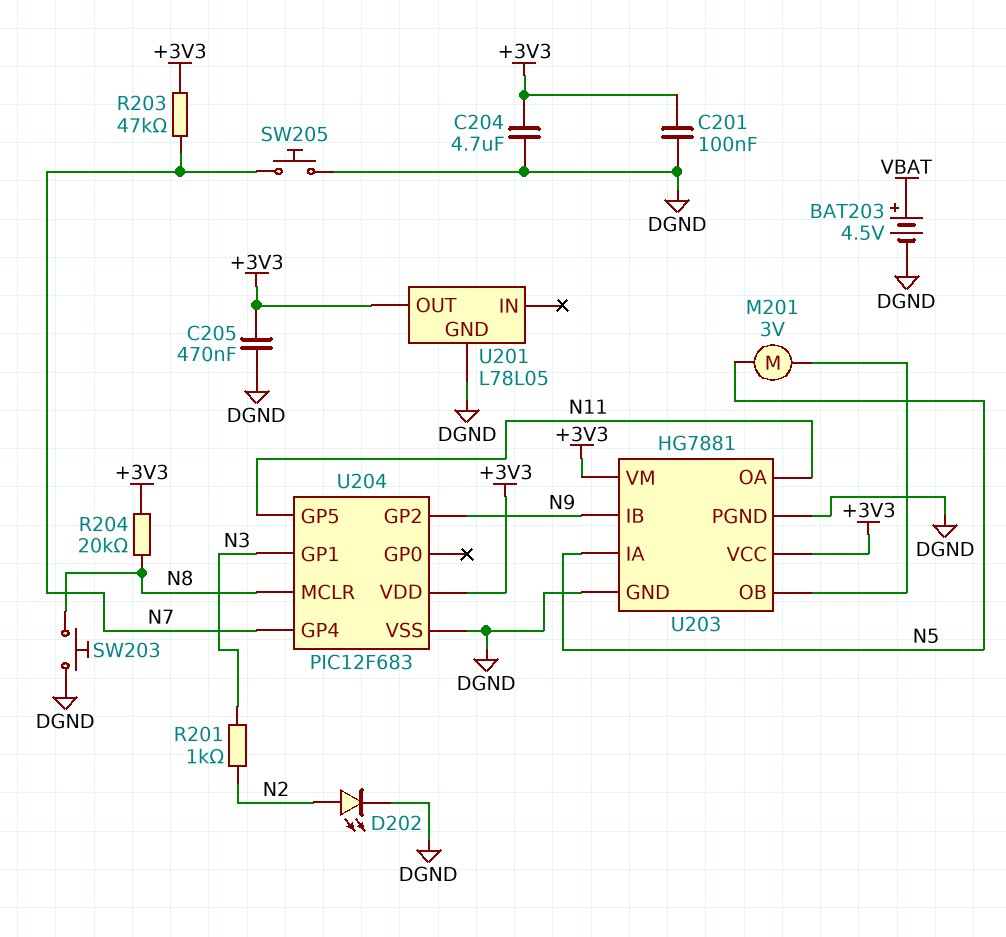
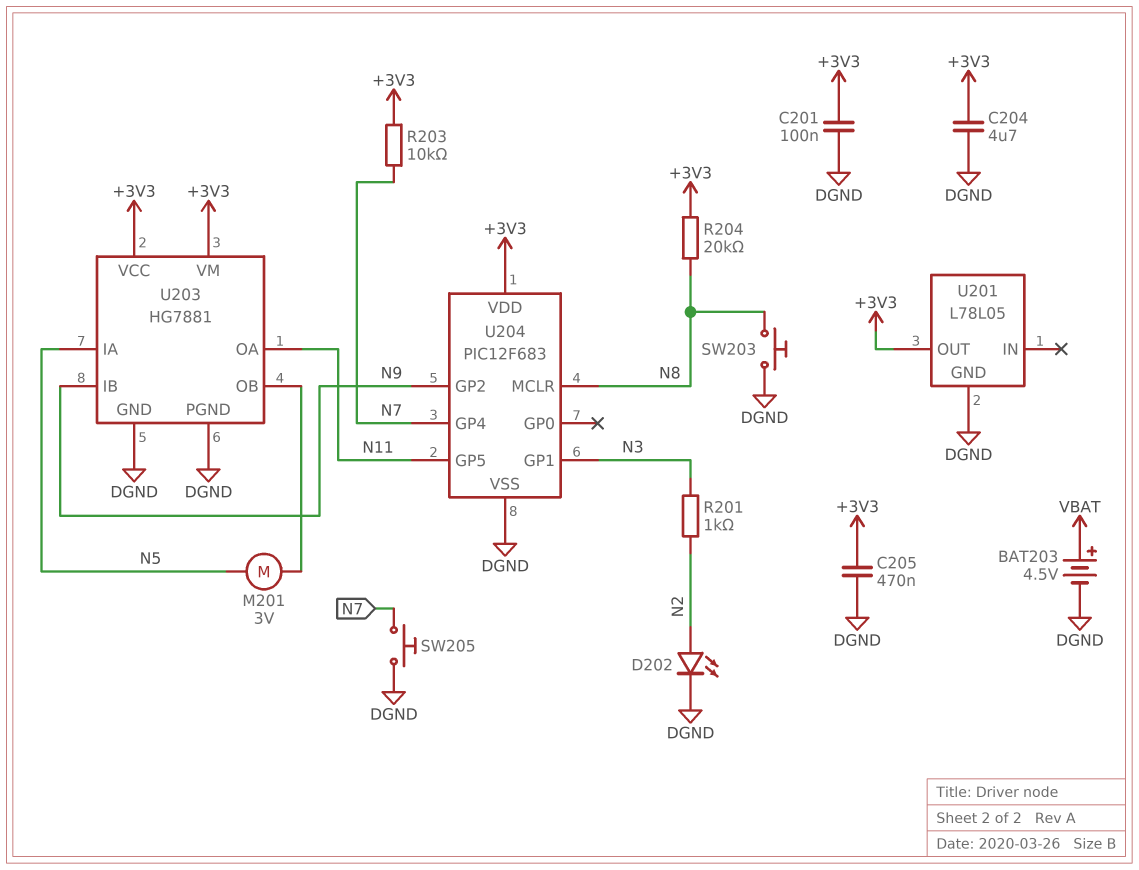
R203: 47k (+3V3, N7) -> 10k (+3V3, N7)

